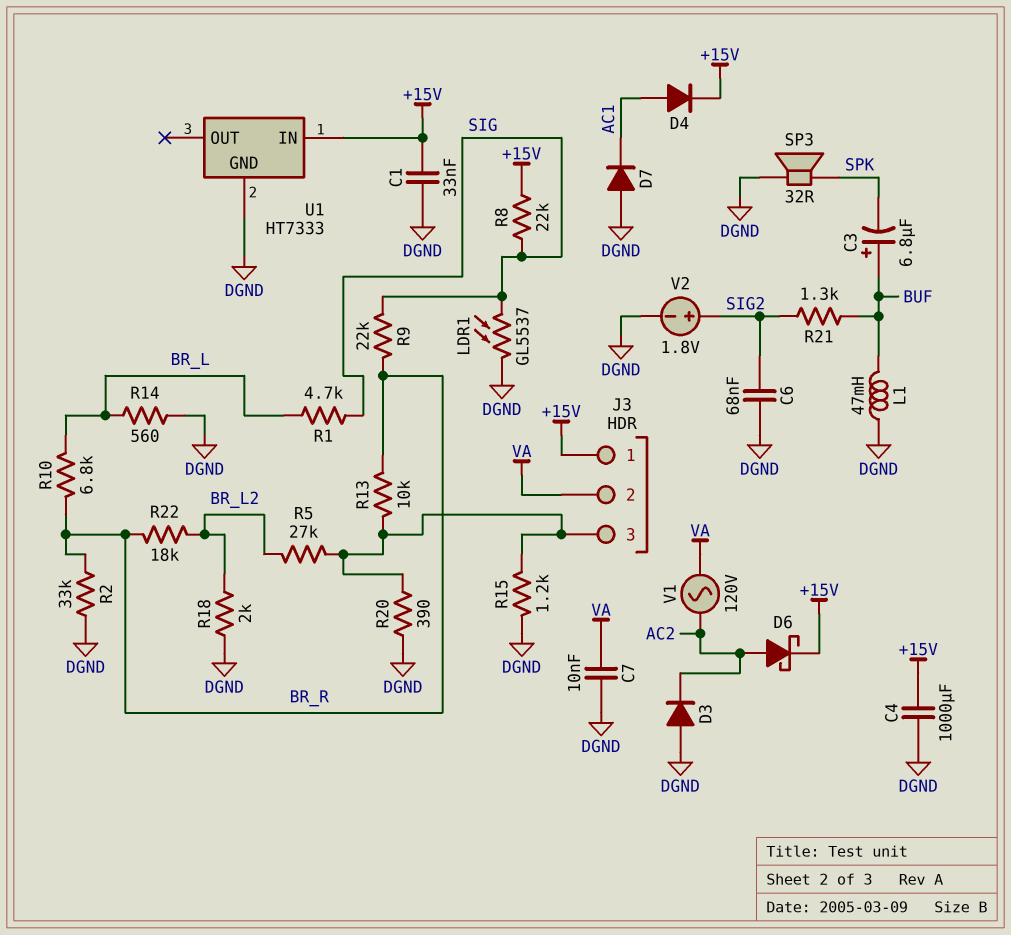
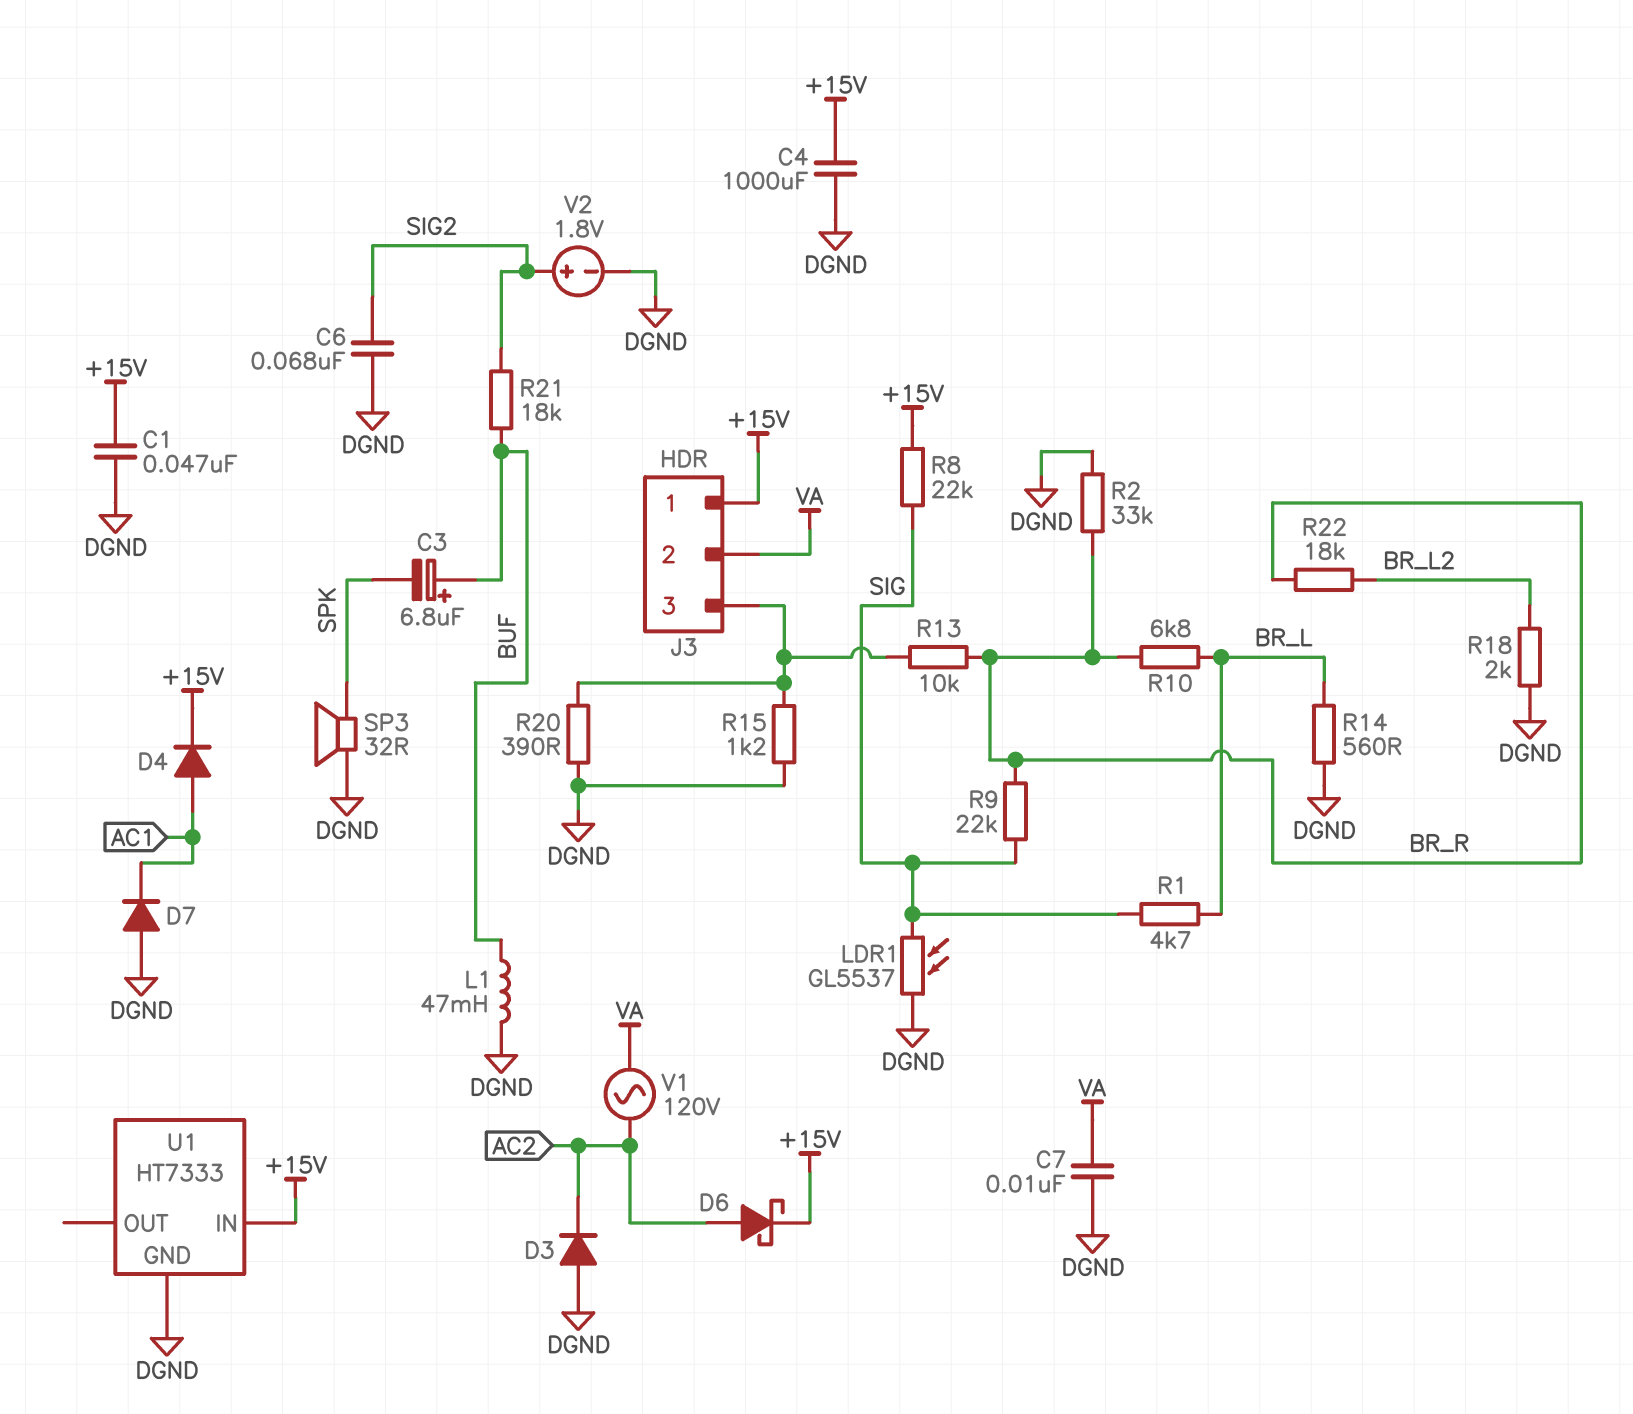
C1: 33nF (+15V, DGND) -> 47nF (+15V, DGND)
R5: 27k (BR_L2, J3/3) -> none
R21: 1.3k (BUF, SIG2) -> 18k (BUF, SIG2)

